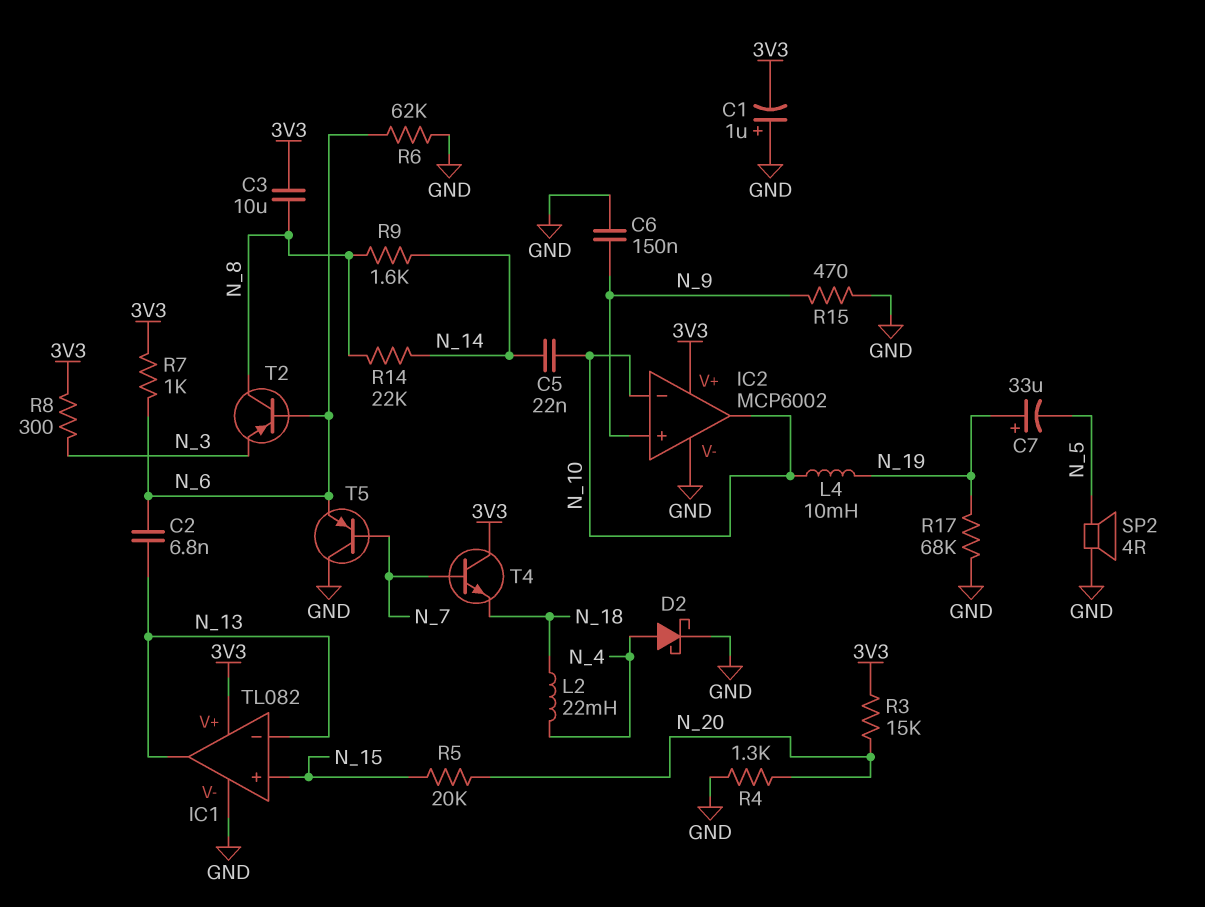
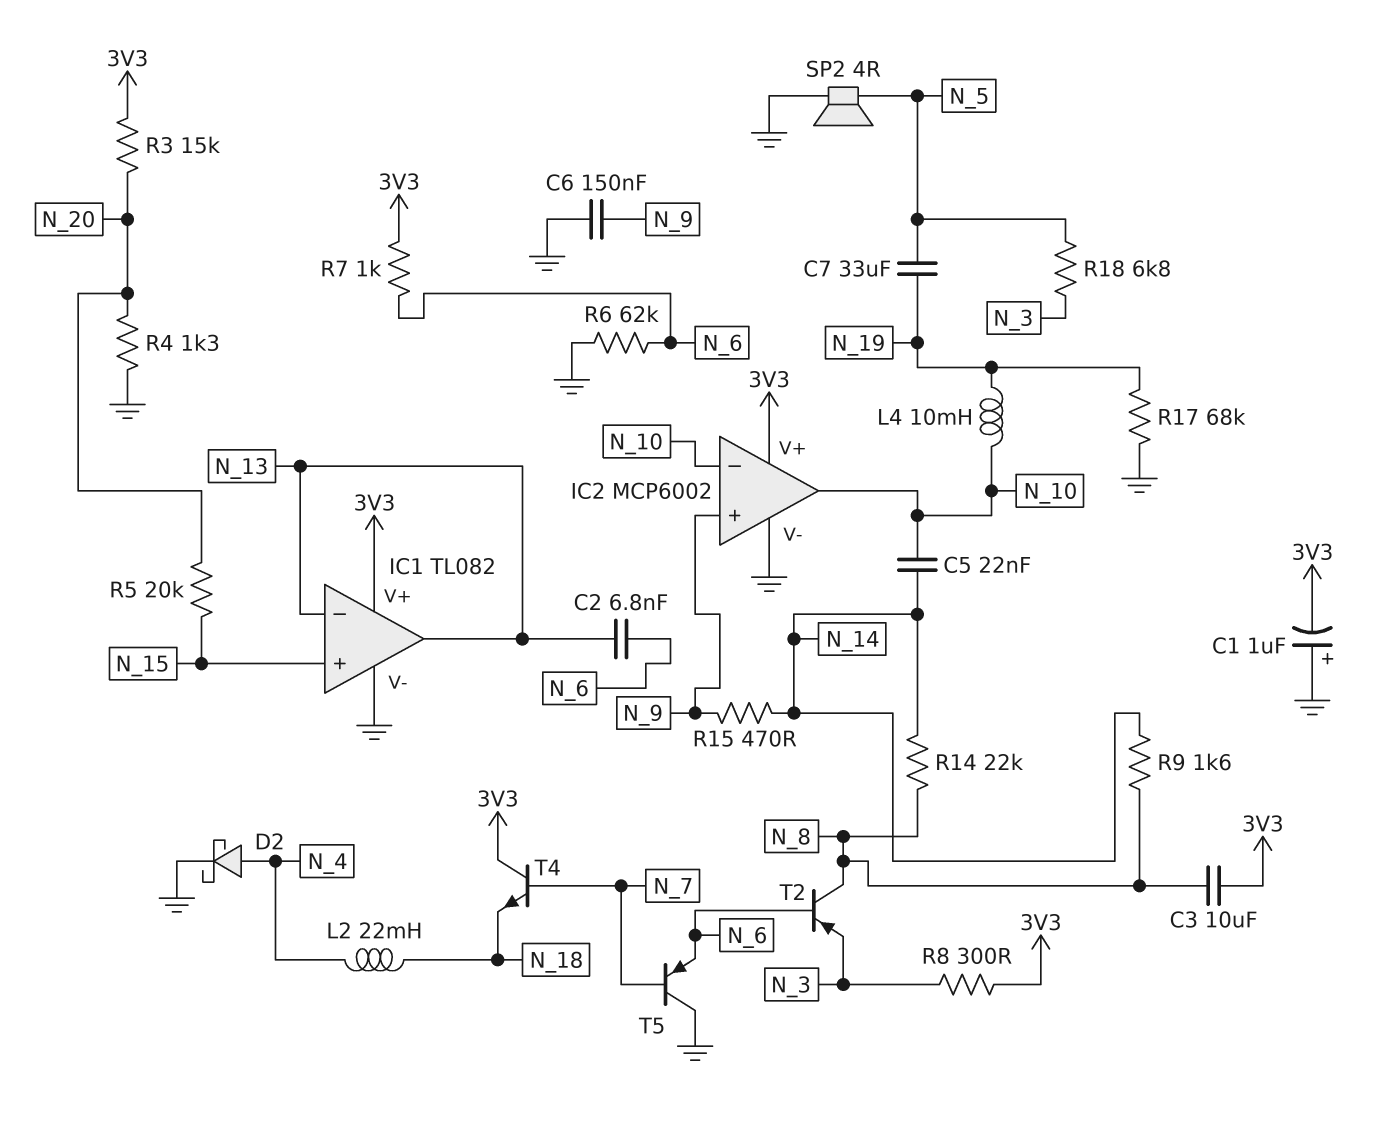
C7: 33uF (plus N_19, minus N_5) -> 33uF (N_5, N_19)
R15: 470 (GND, N_9) -> 470 (N_9, N_14)
R18: none -> 6.8k (N_3, N_5)

